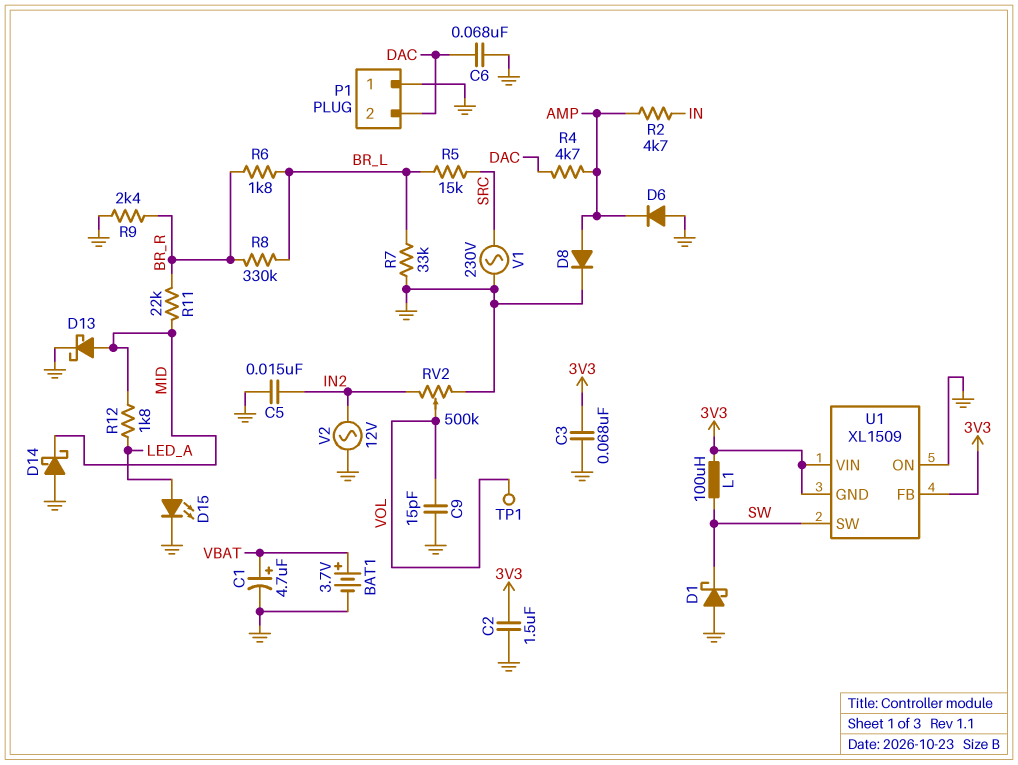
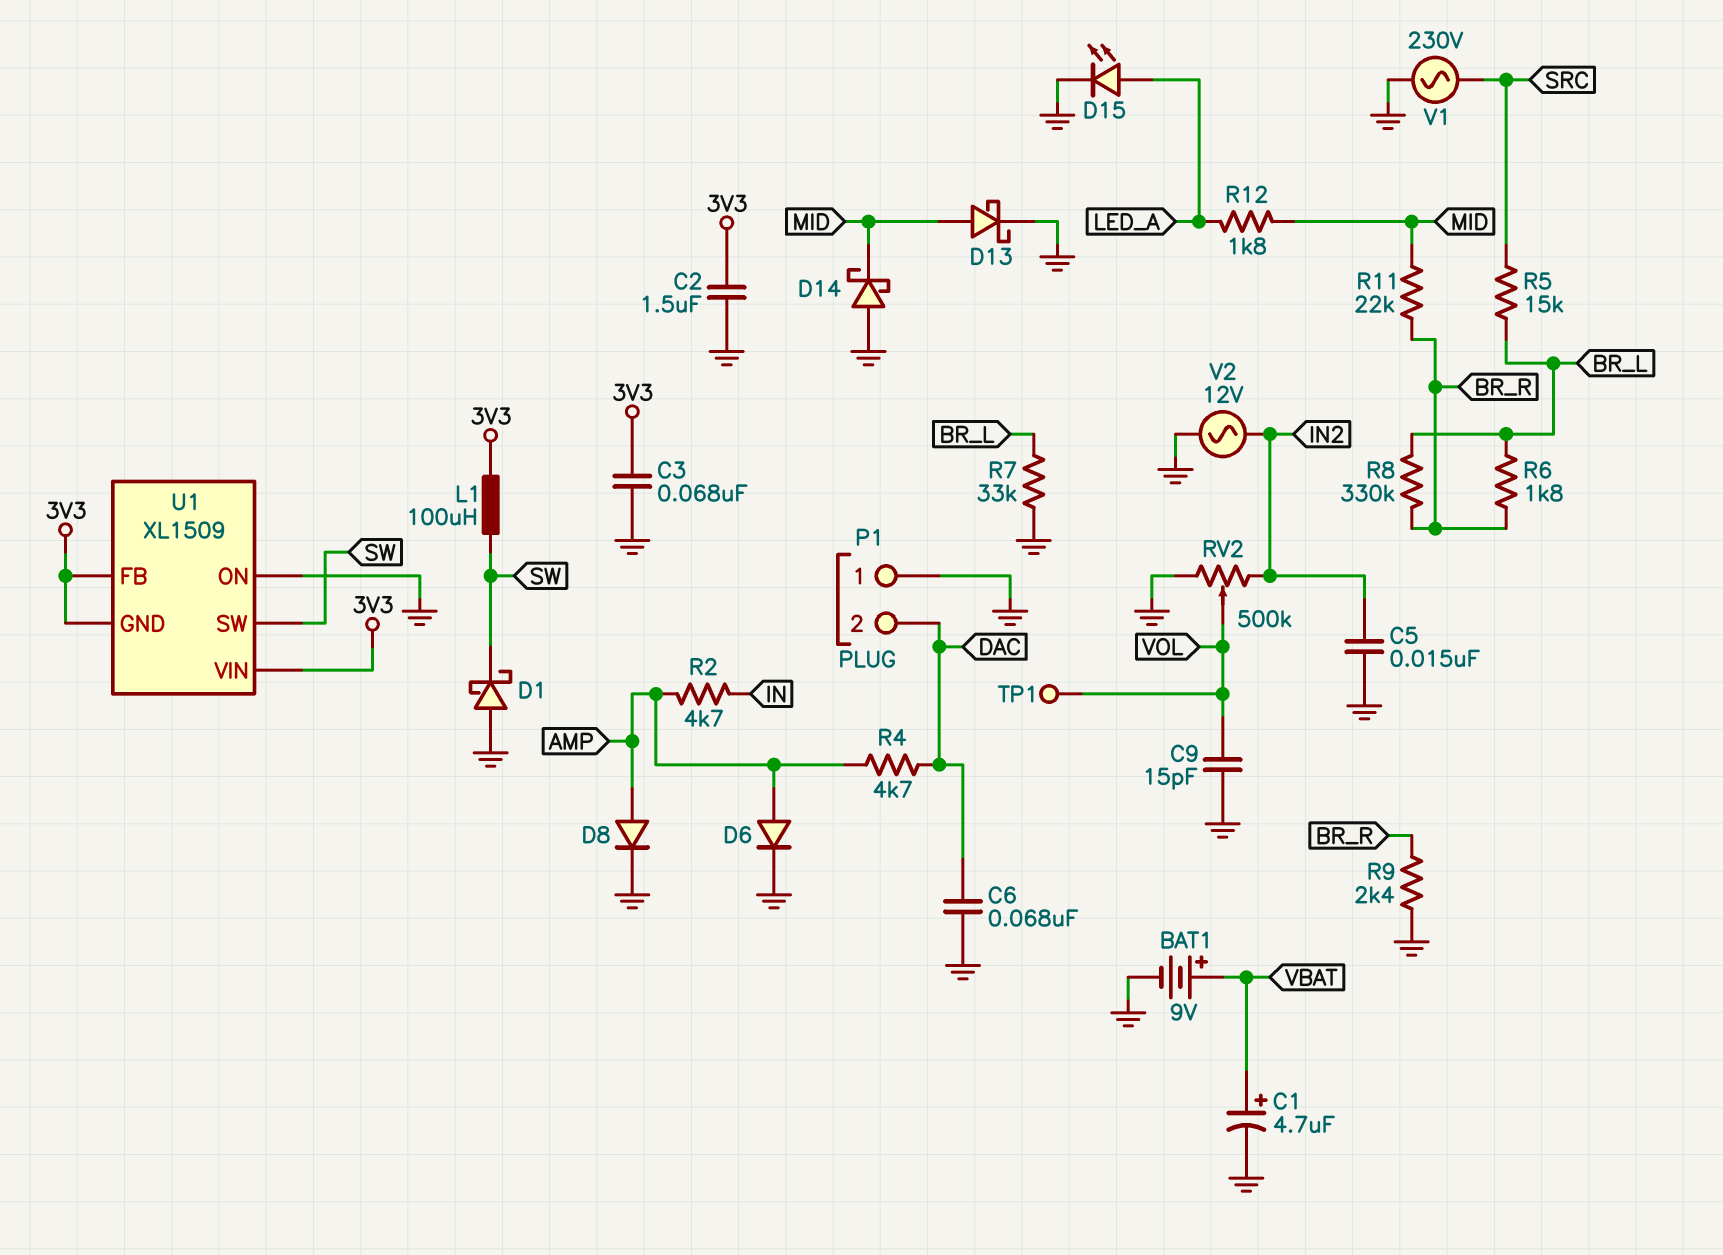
BAT1: 3.7V (plus VBAT, minus GND) -> 9V (plus VBAT, minus GND)
D6: diode (A GND, K AMP) -> diode (A AMP, K GND)

